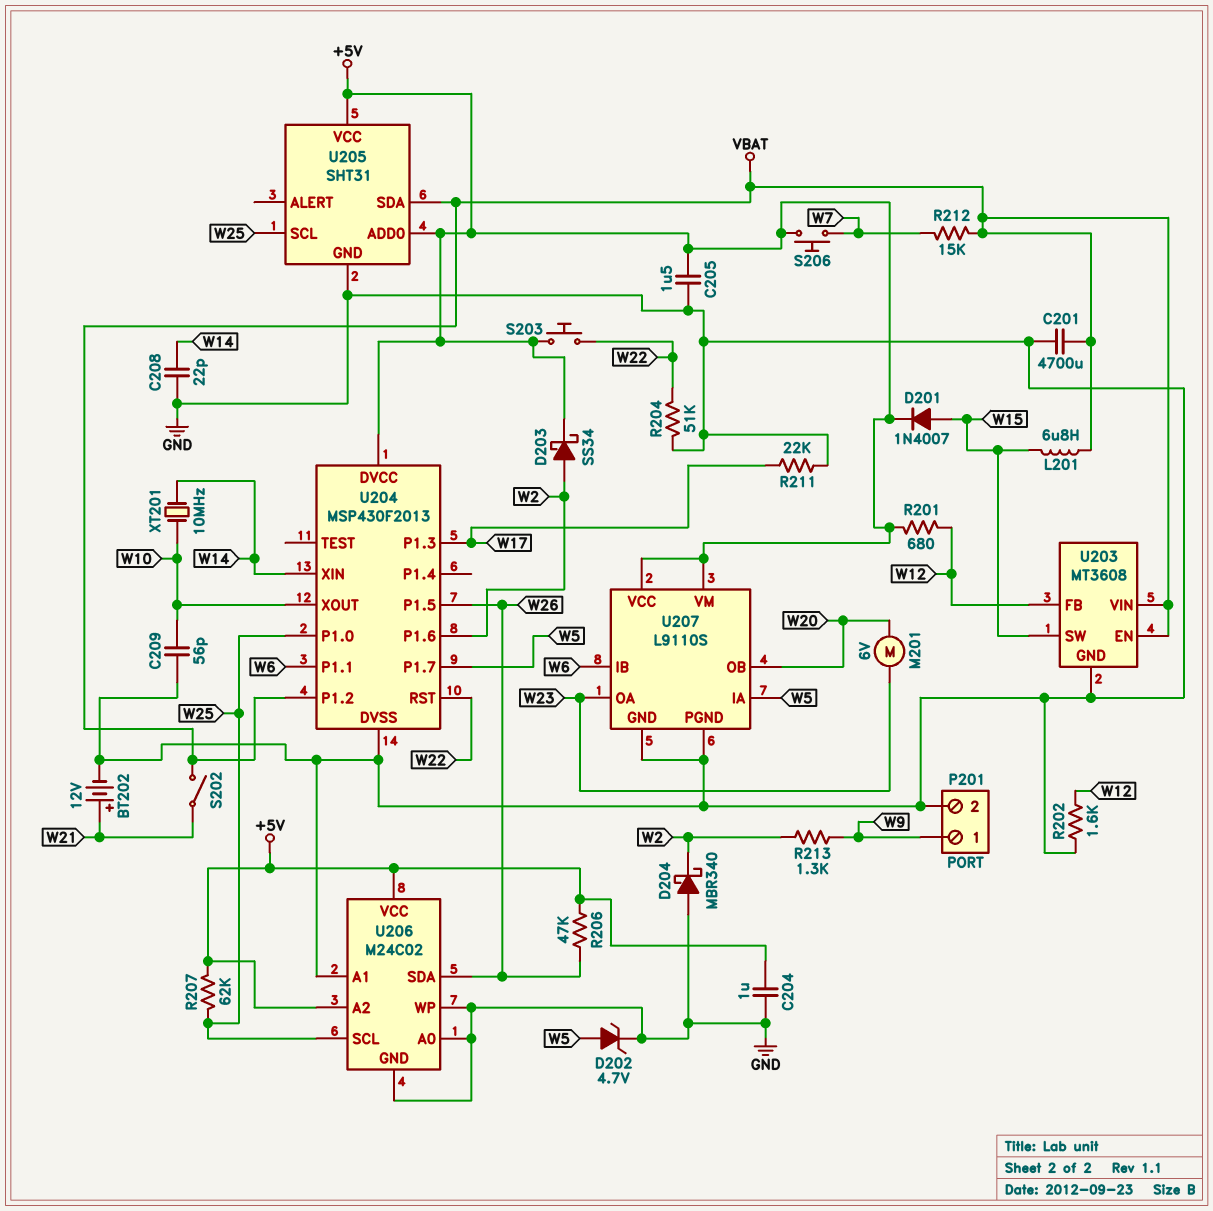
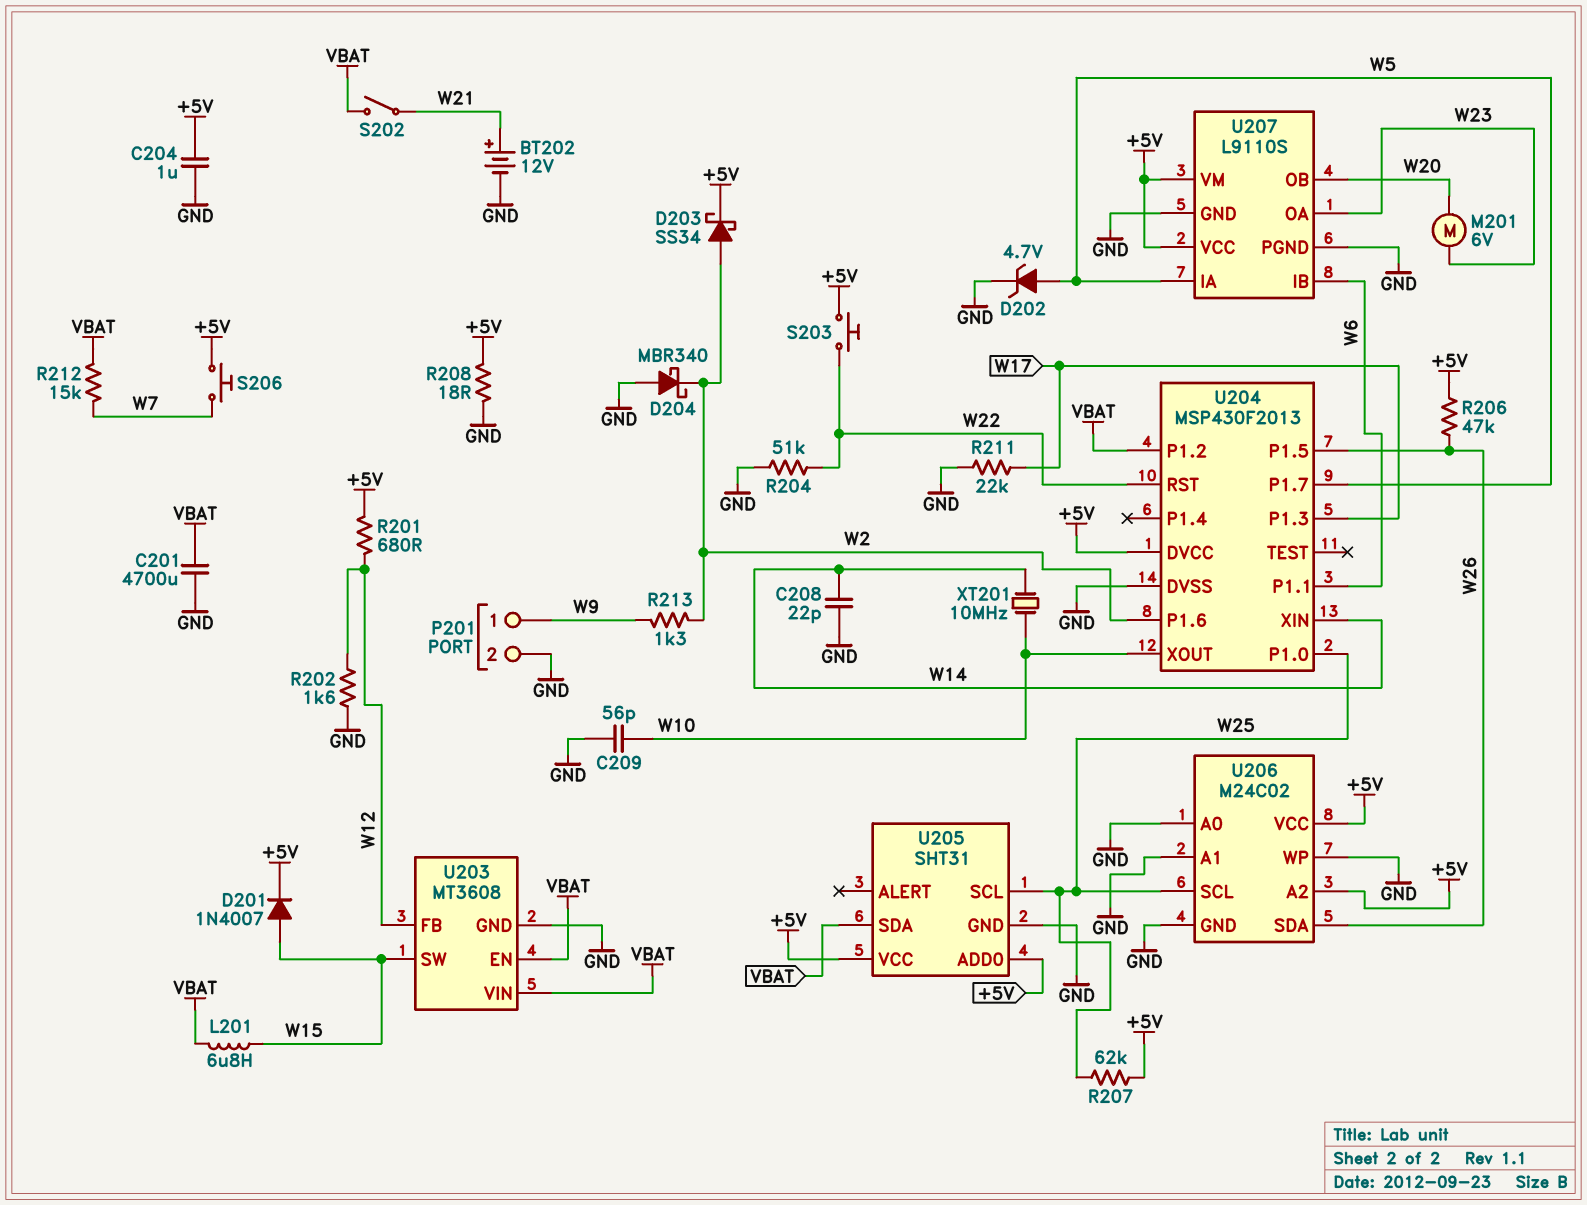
C205: 1.5uF (+5V, GND) -> none
R208: none -> 18 (+5V, GND)

